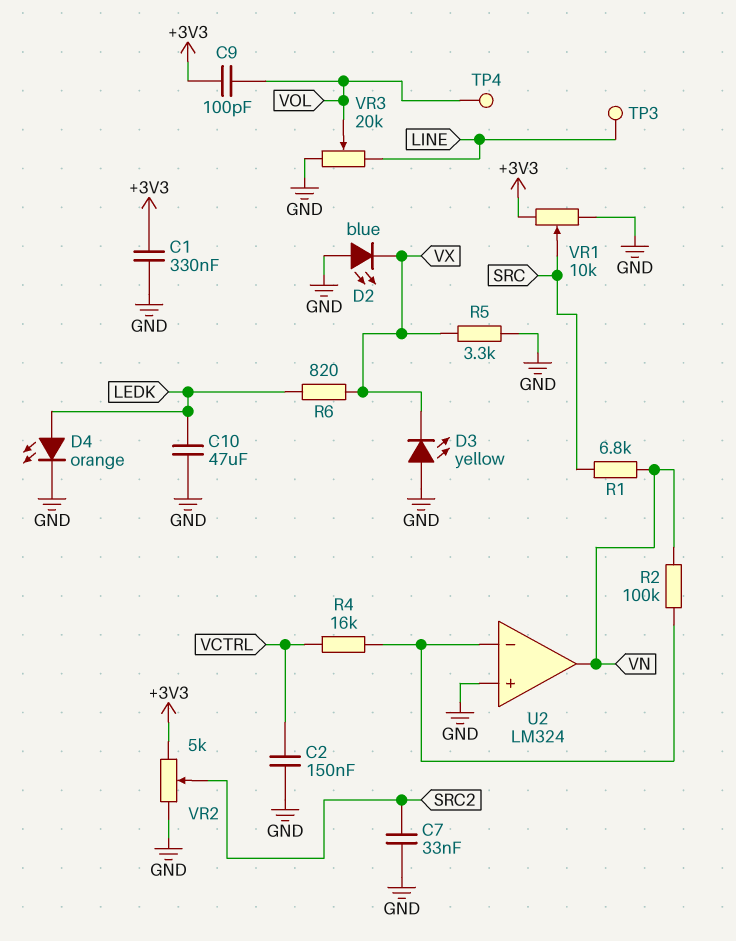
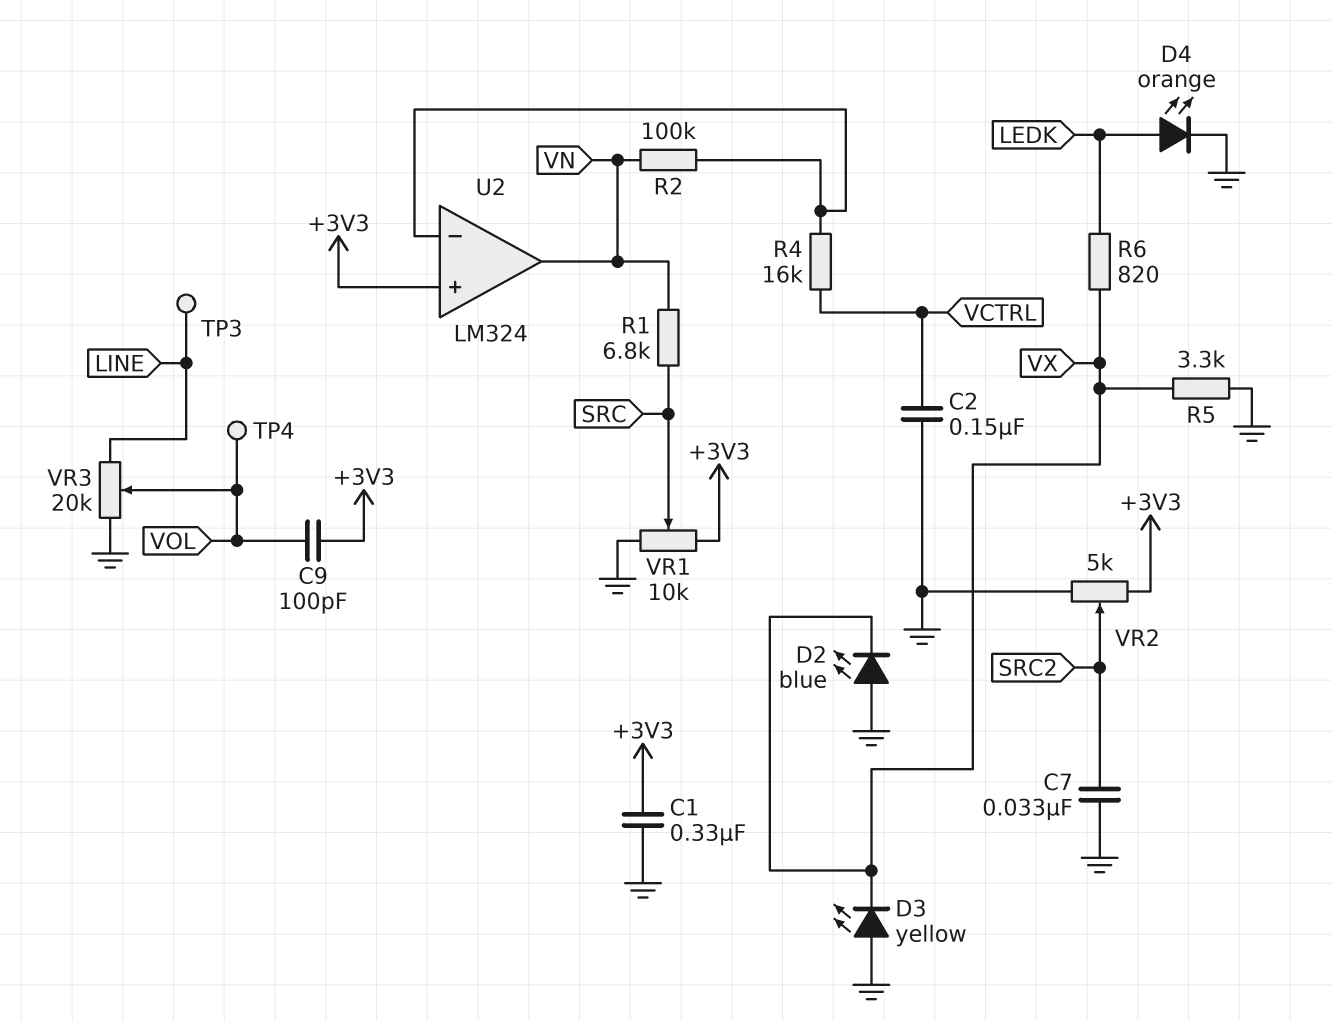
C10: 47uF (GND, LEDK) -> none
U2 pin in+: GND -> +3V3

